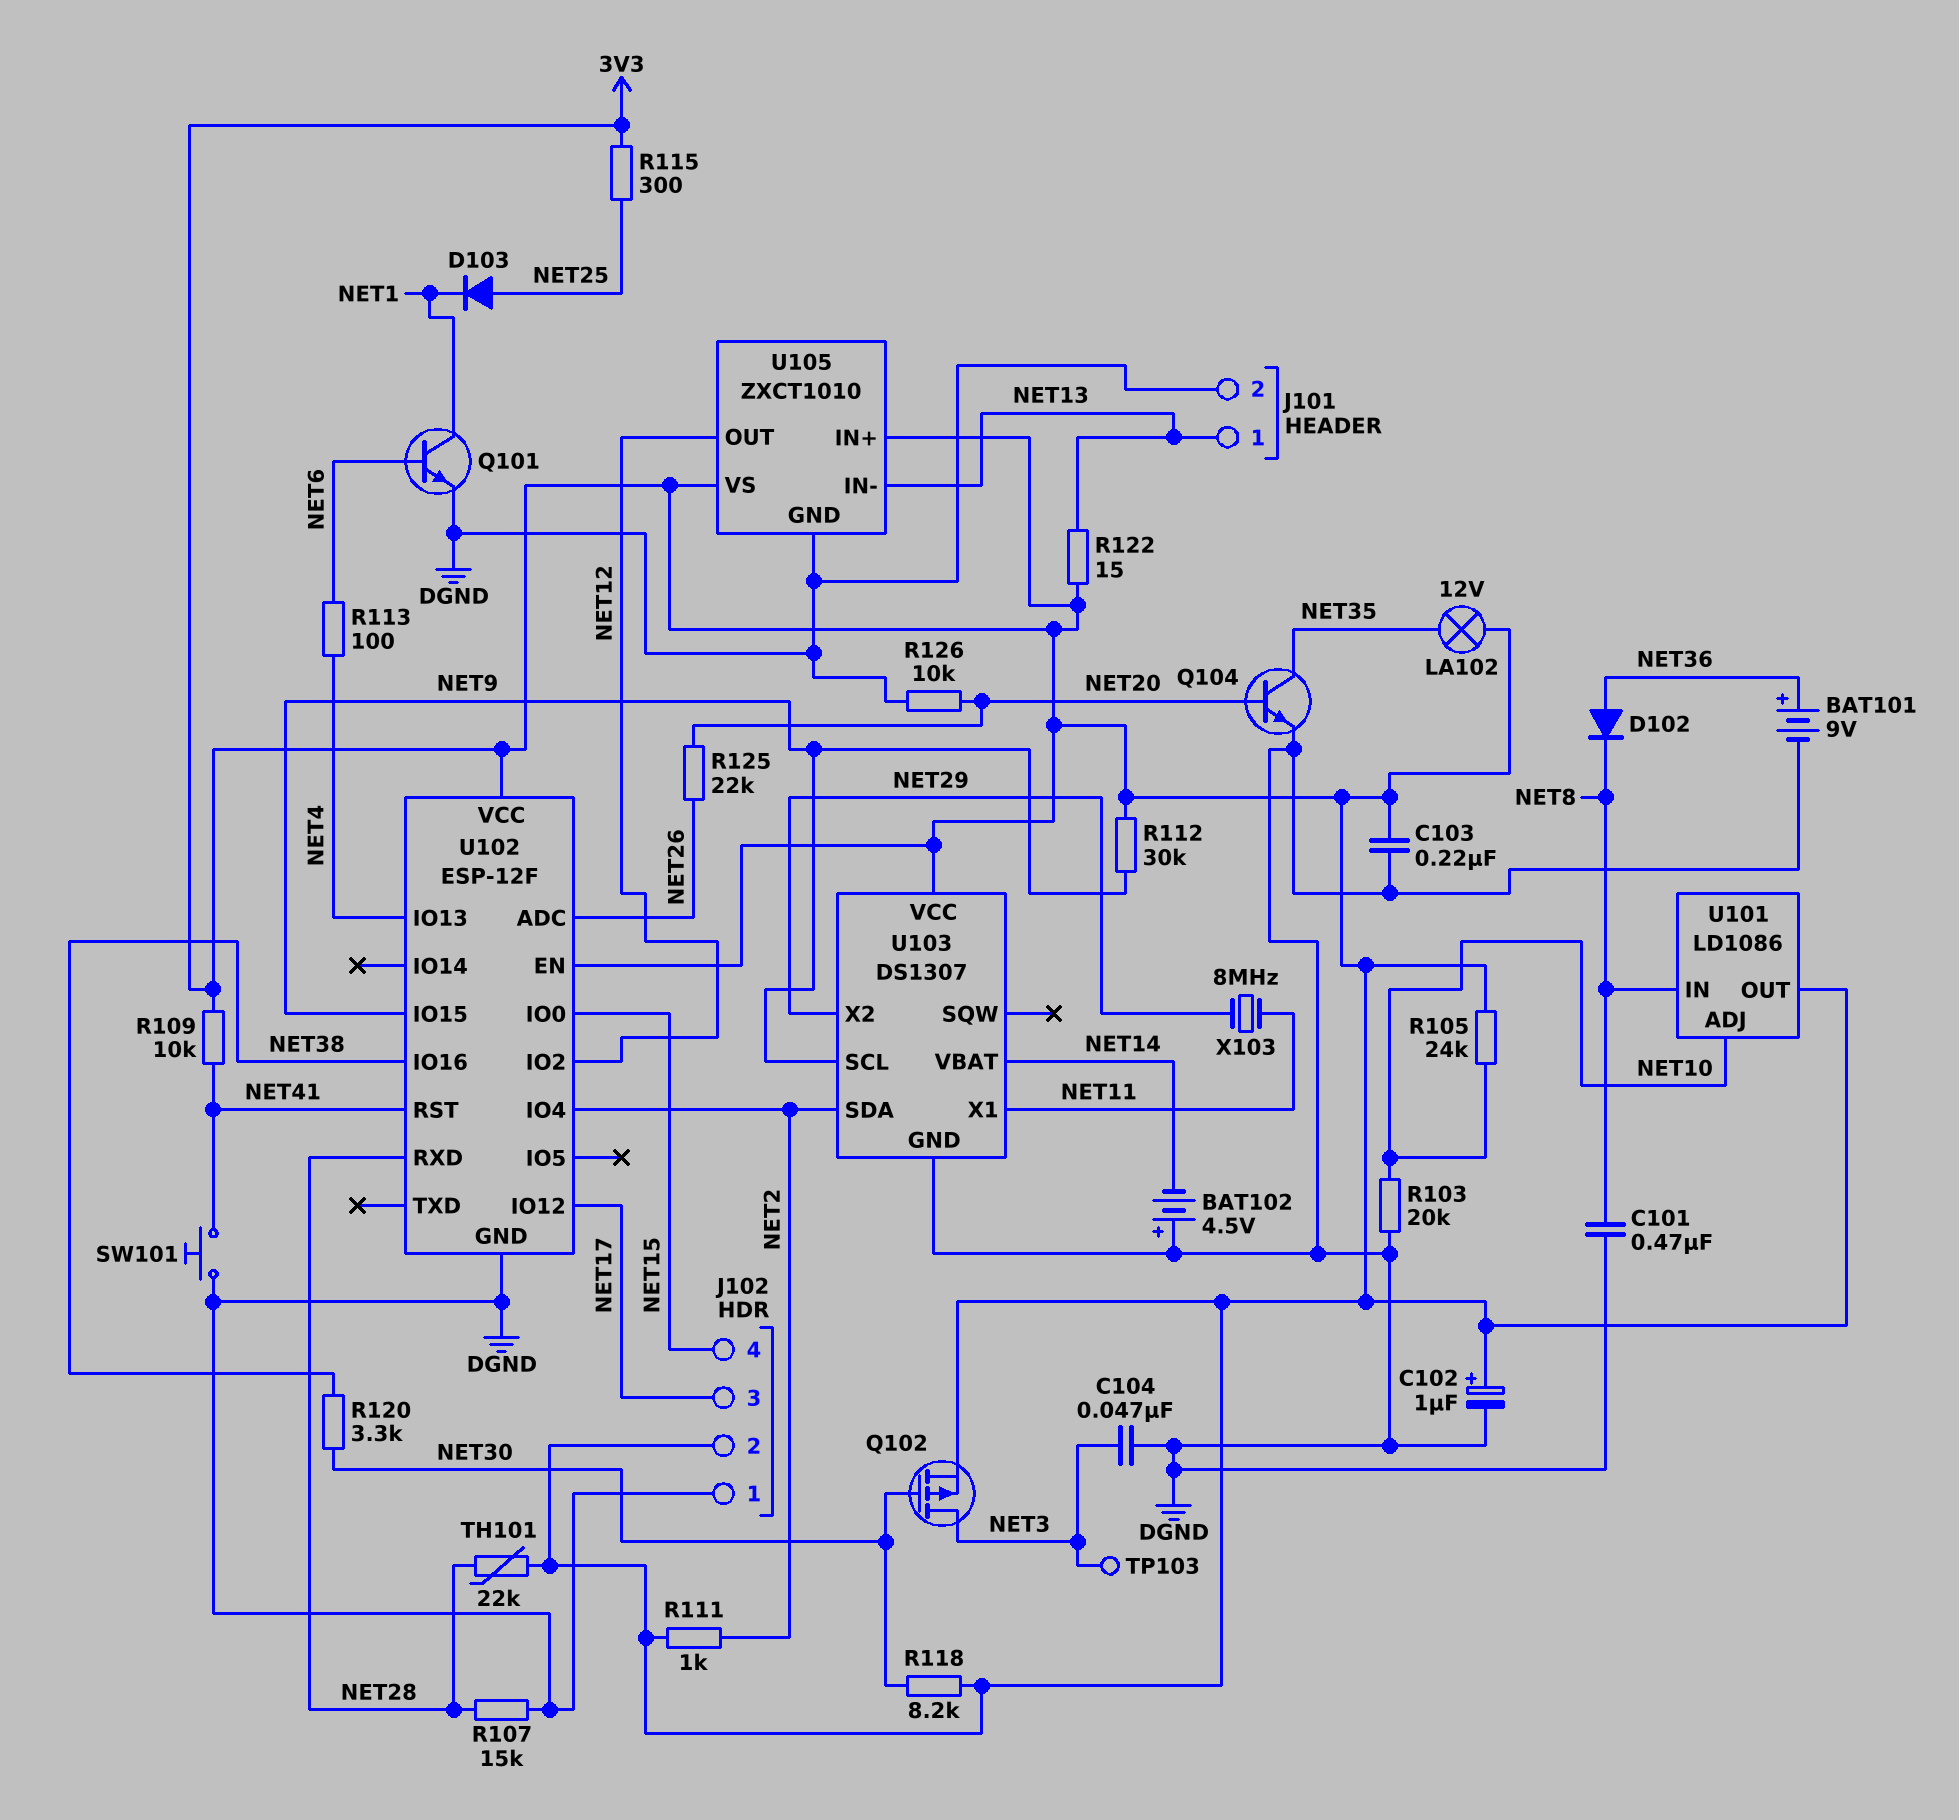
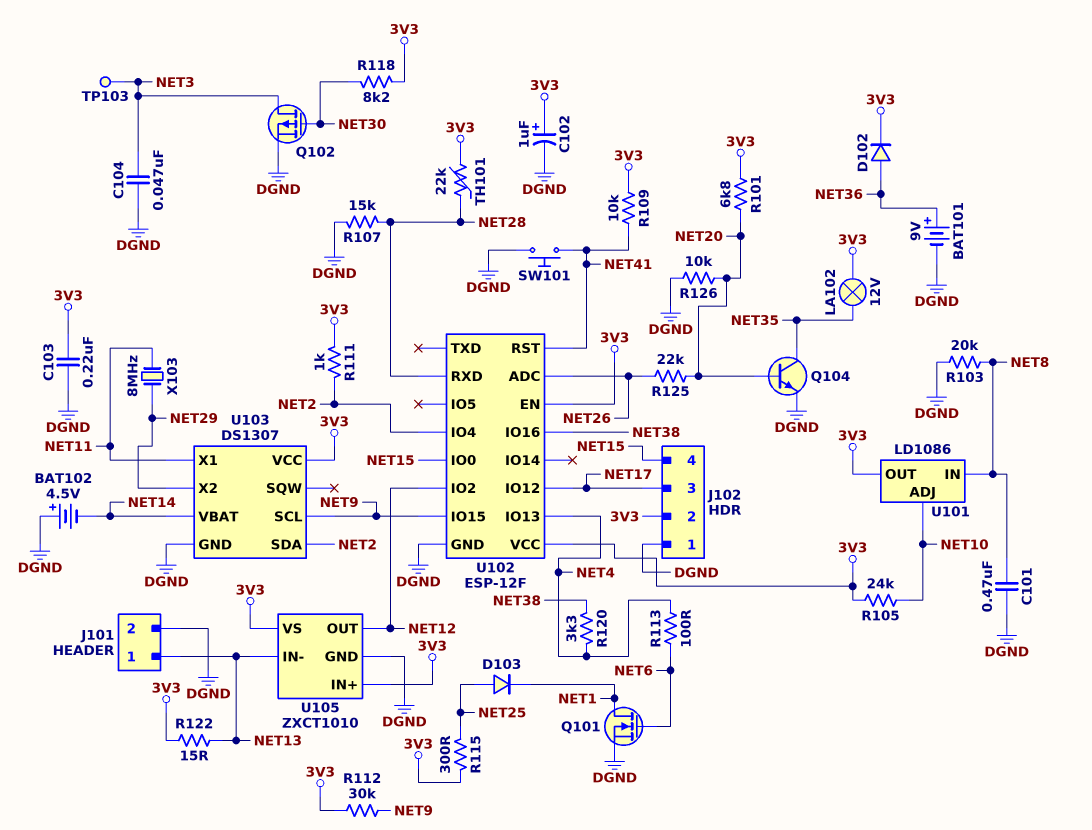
D102: diode (A NET36, K NET8) -> diode (A NET36, K 3V3)
Q101: NPN (B NET6, C NET1, E DGND) -> NMOS (G NET6, D NET1, S DGND)
Q102: PMOS (G NET30, D NET3, S 3V3) -> PMOS (G NET30, D NET3, S DGND)
R101: none -> 6.8k (3V3, NET20)
R103: 20k (DGND, NET10) -> 20k (DGND, NET8)
R120: 3.3k (NET30, NET38) -> 3.3k (NET4, NET38)

